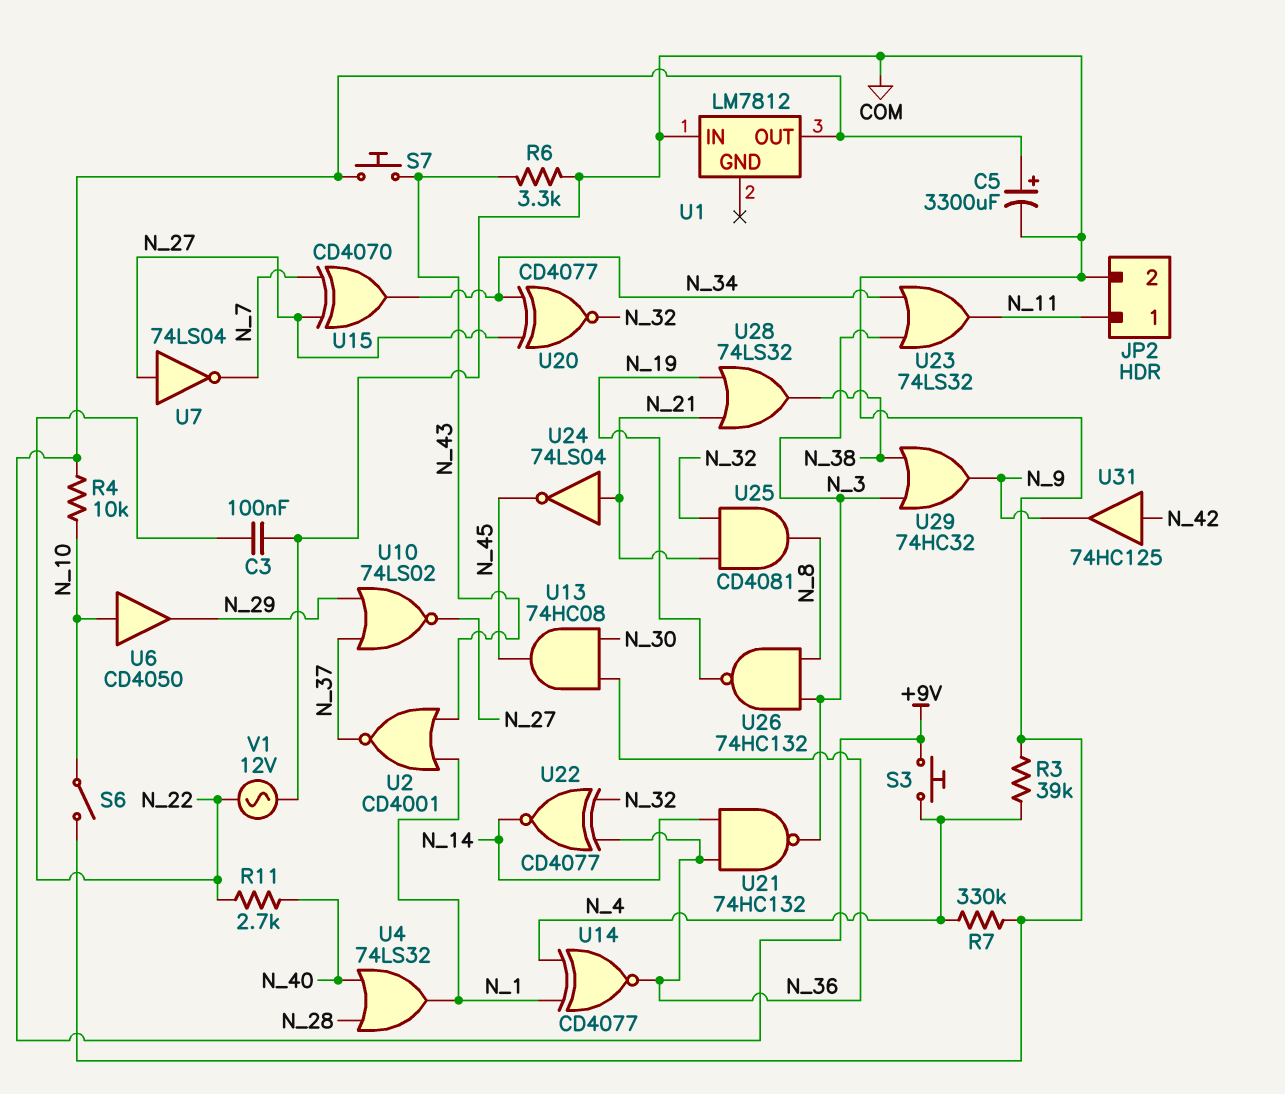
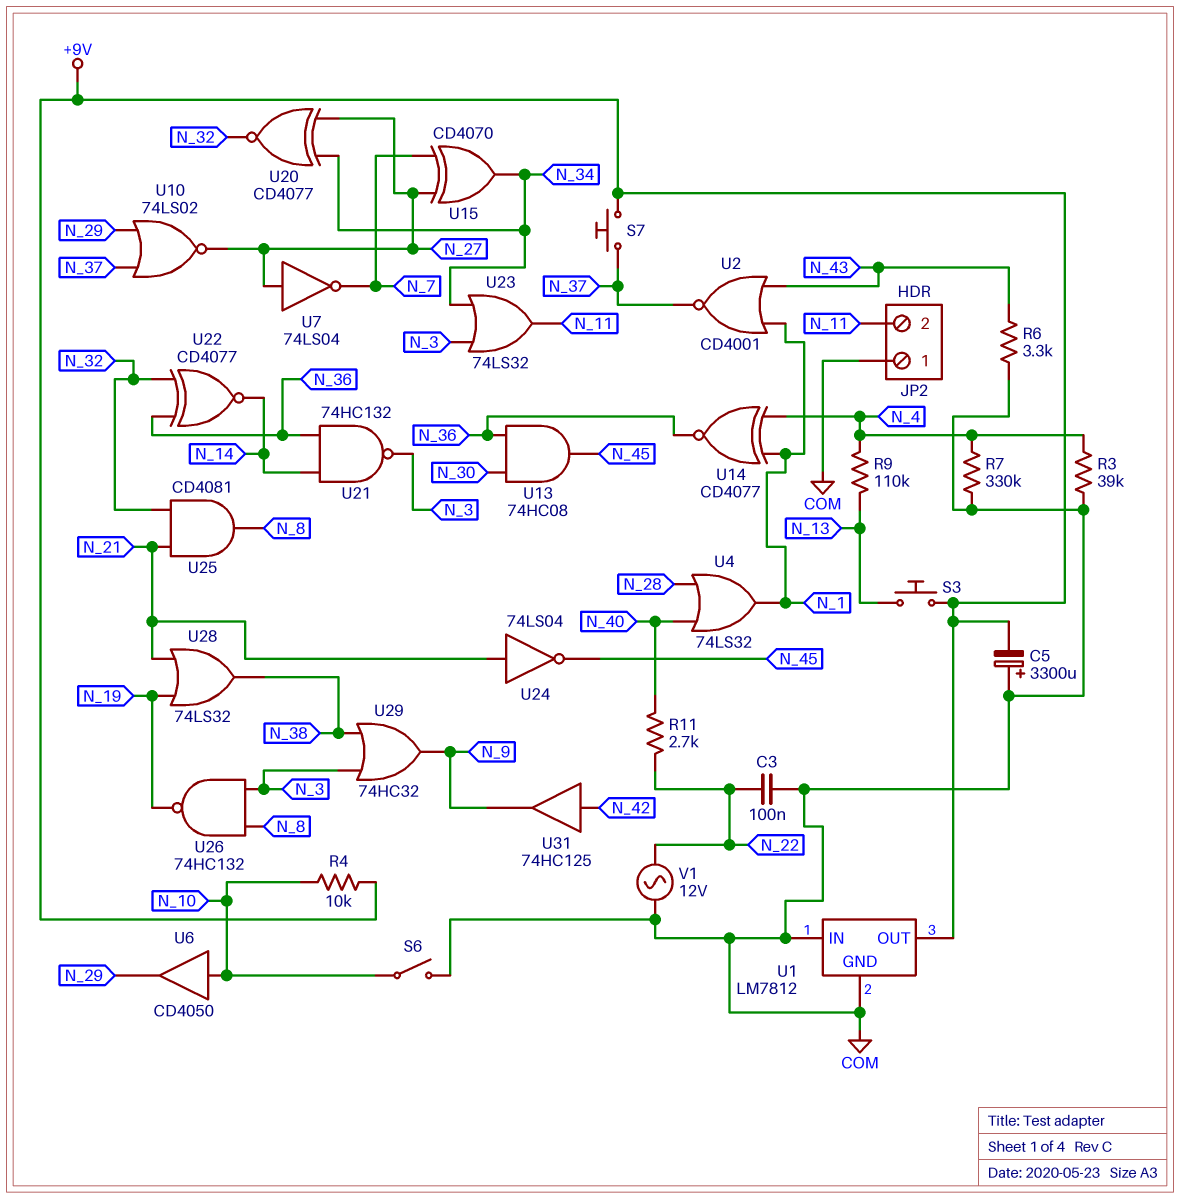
C5: 3300uF (plus +9V, minus COM) -> 3300uF (plus COM, minus +9V)
JP2 pin 1: N_11 -> COM
JP2 pin 2: COM -> N_11
R9: none -> 110k (N_4, N_13)
S3: button (+9V, N_4) -> button (+9V, N_13)
S7: button (+9V, N_43) -> button (+9V, N_37)
U1 pin GND: none -> COM

